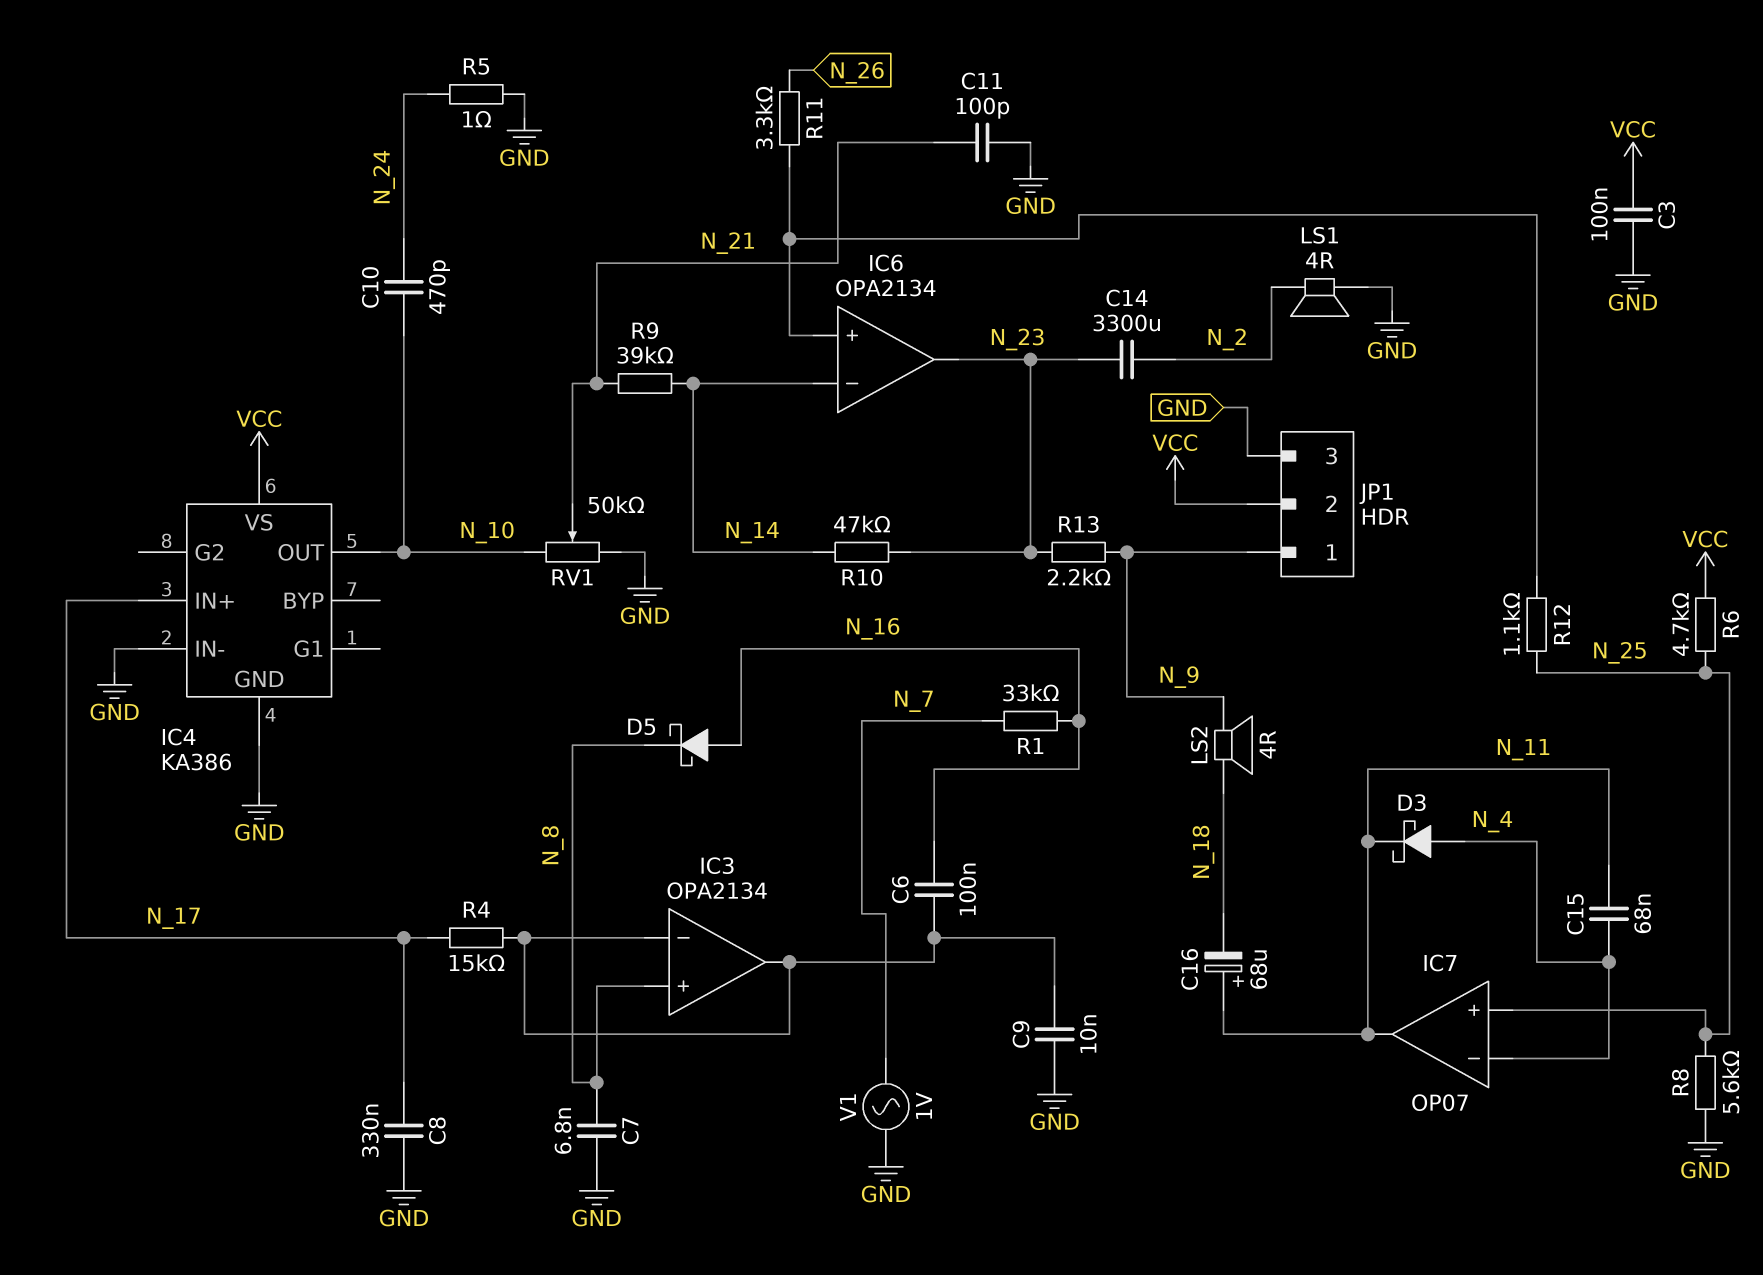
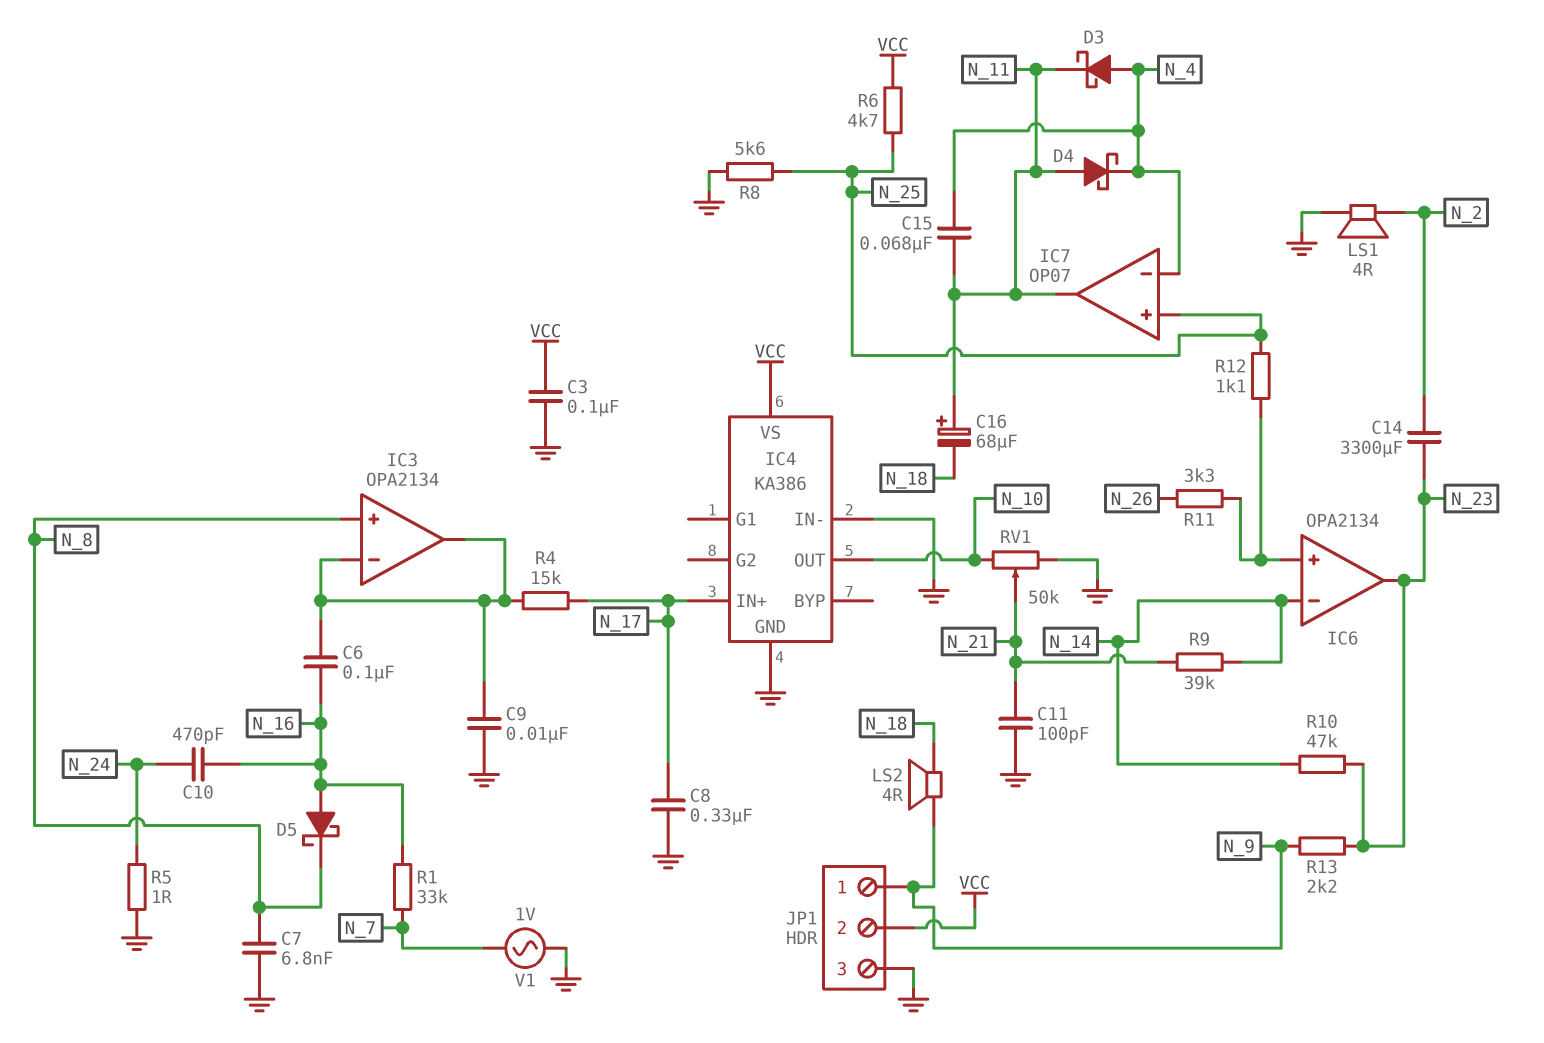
C10: 470pF (N_10, N_24) -> 470pF (N_16, N_24)
D4: none -> schottky (A N_11, K N_4)

